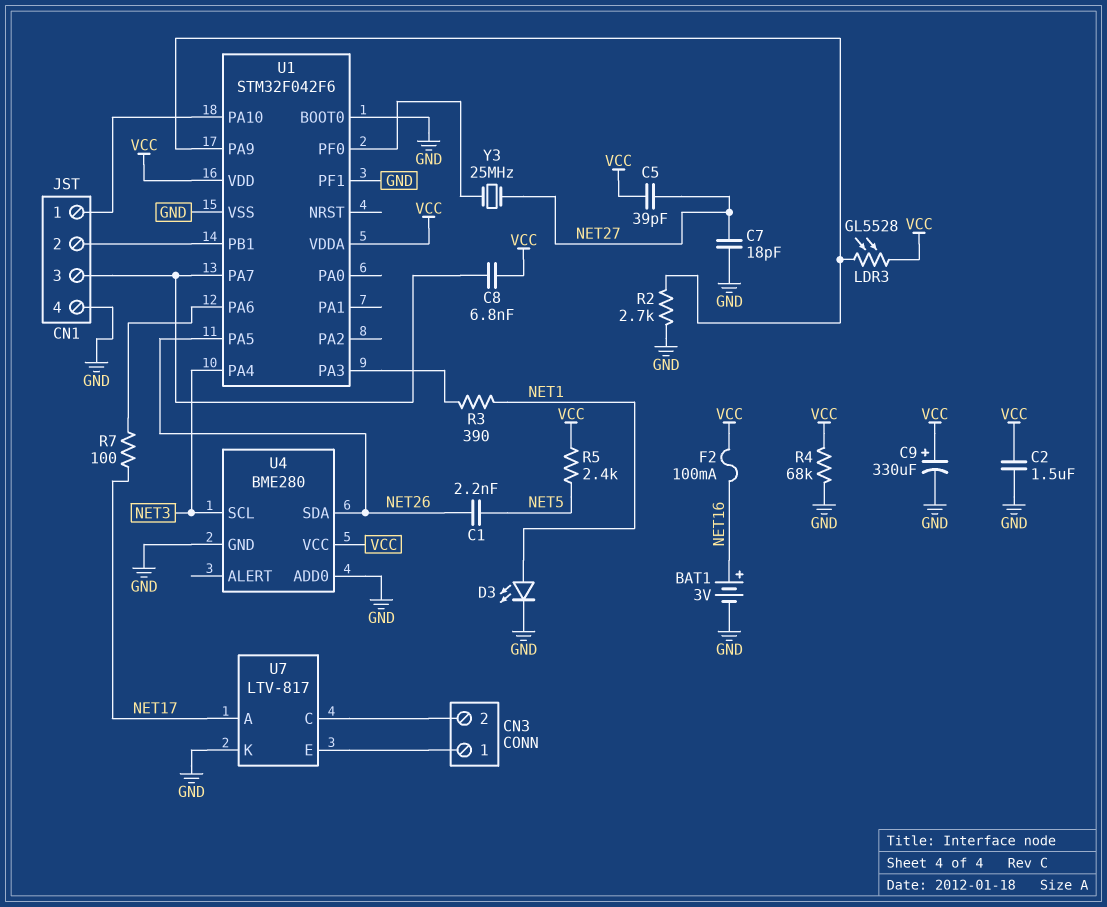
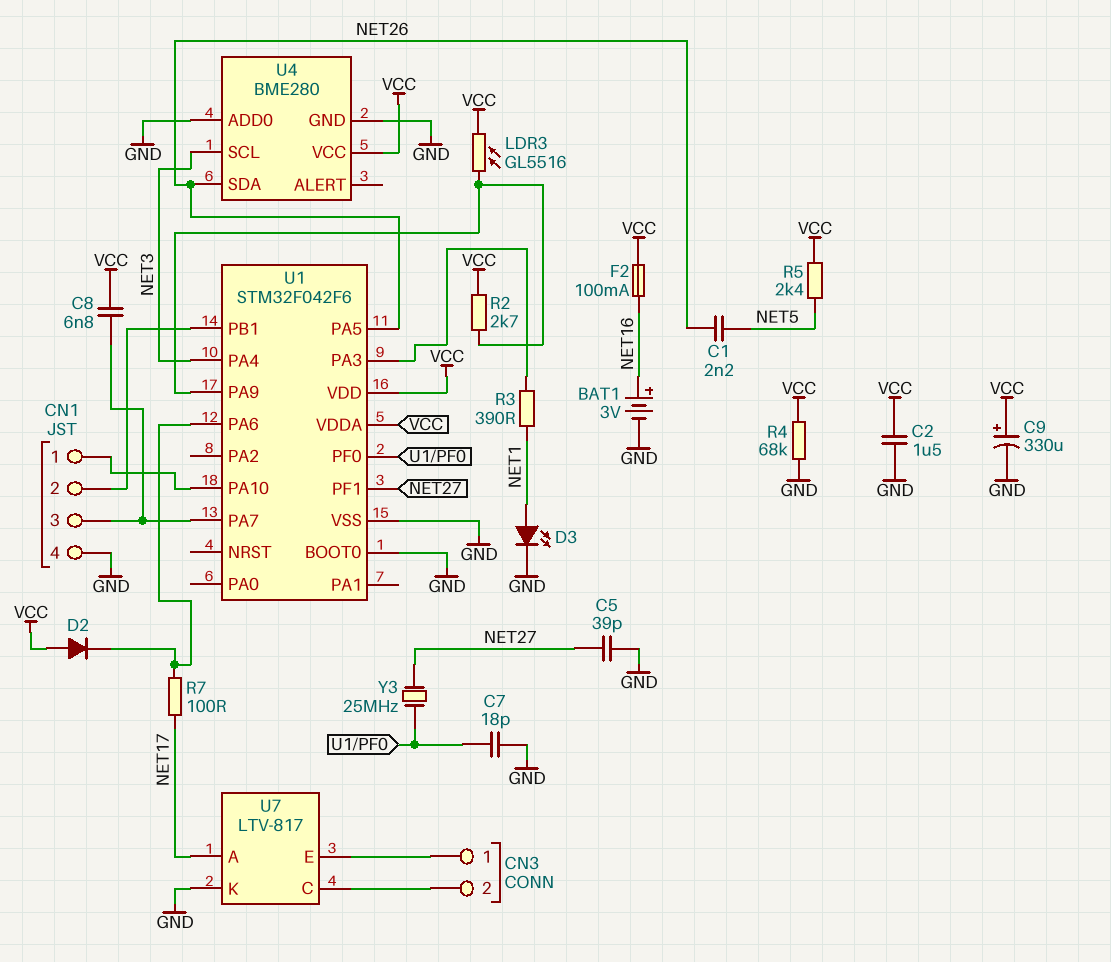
C5: 39pF (NET27, VCC) -> 39pF (GND, NET27)
C7: 18pF (GND, NET27) -> 18pF (GND, U1/PF0)
D2: none -> diode (A VCC, K U1/PA6)
LDR3: GL5528 (U1/PA9, VCC) -> GL5516 (U1/PA9, VCC)
R2: 2.7k (GND, U1/PA9) -> 2.7k (U1/PA9, VCC)
U1 pin PF1: GND -> NET27

